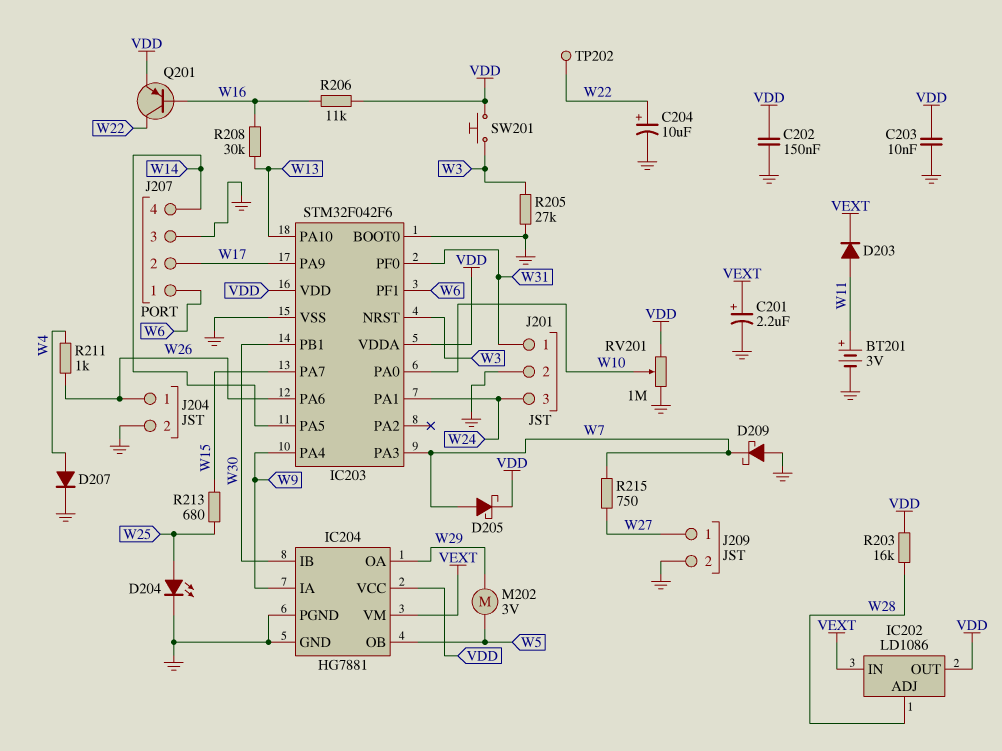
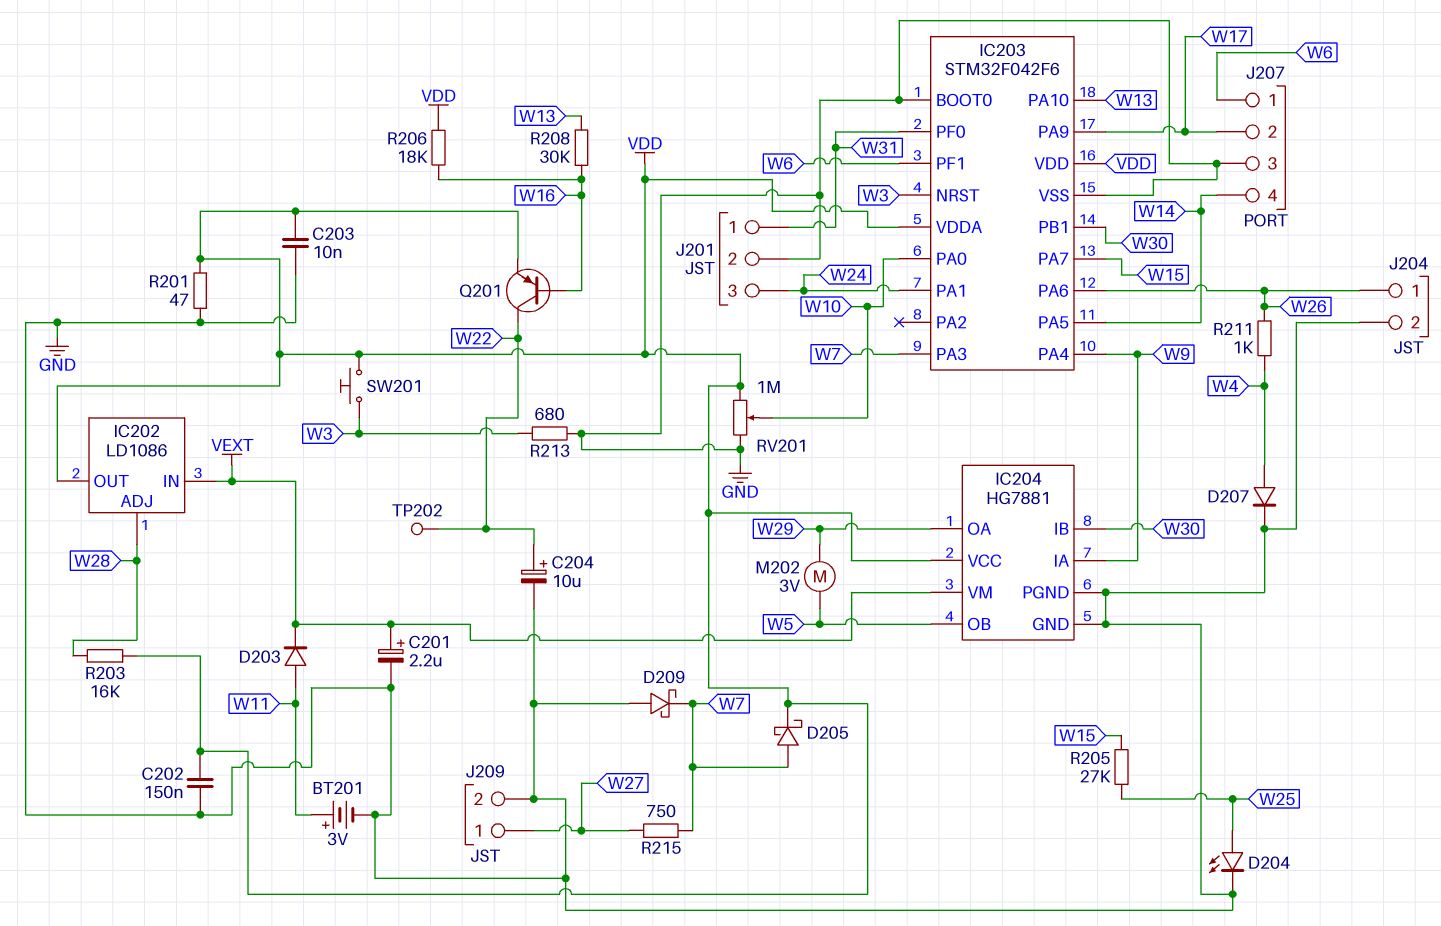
R201: none -> 47 (GND, VDD)
R205: 27k (GND, W3) -> 27k (W15, W25)
R206: 11k (VDD, W16) -> 18k (VDD, W16)
R213: 680 (W15, W25) -> 680 (GND, W3)

